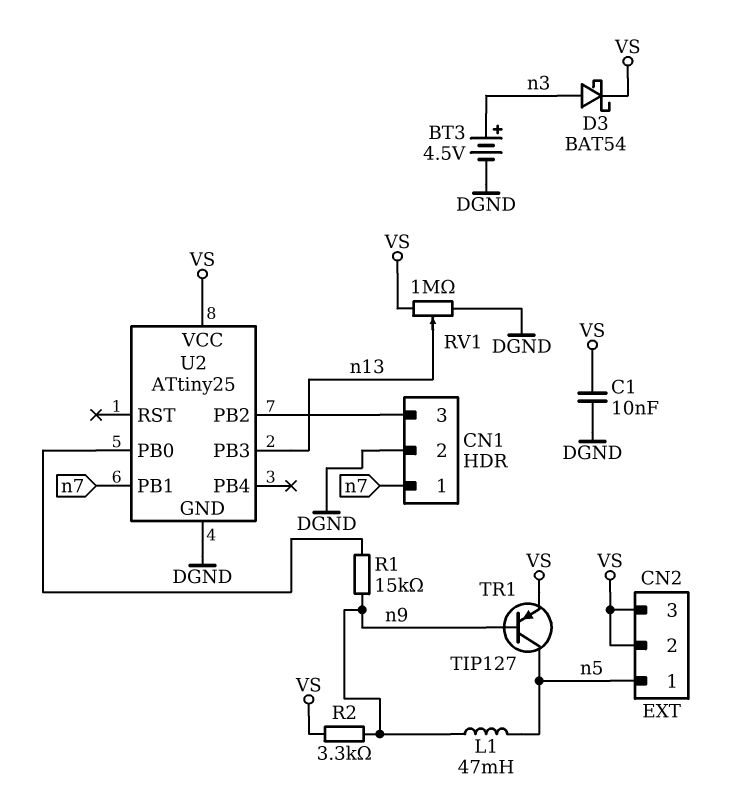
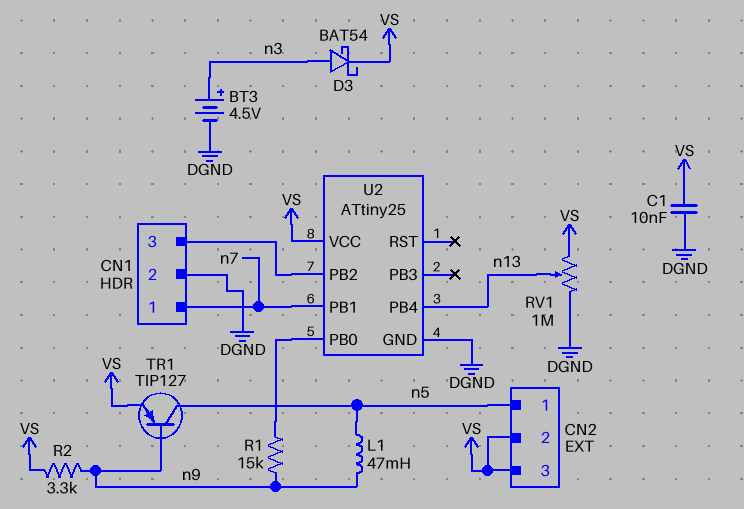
U2 pin PB3: n13 -> none
U2 pin PB4: none -> n13

